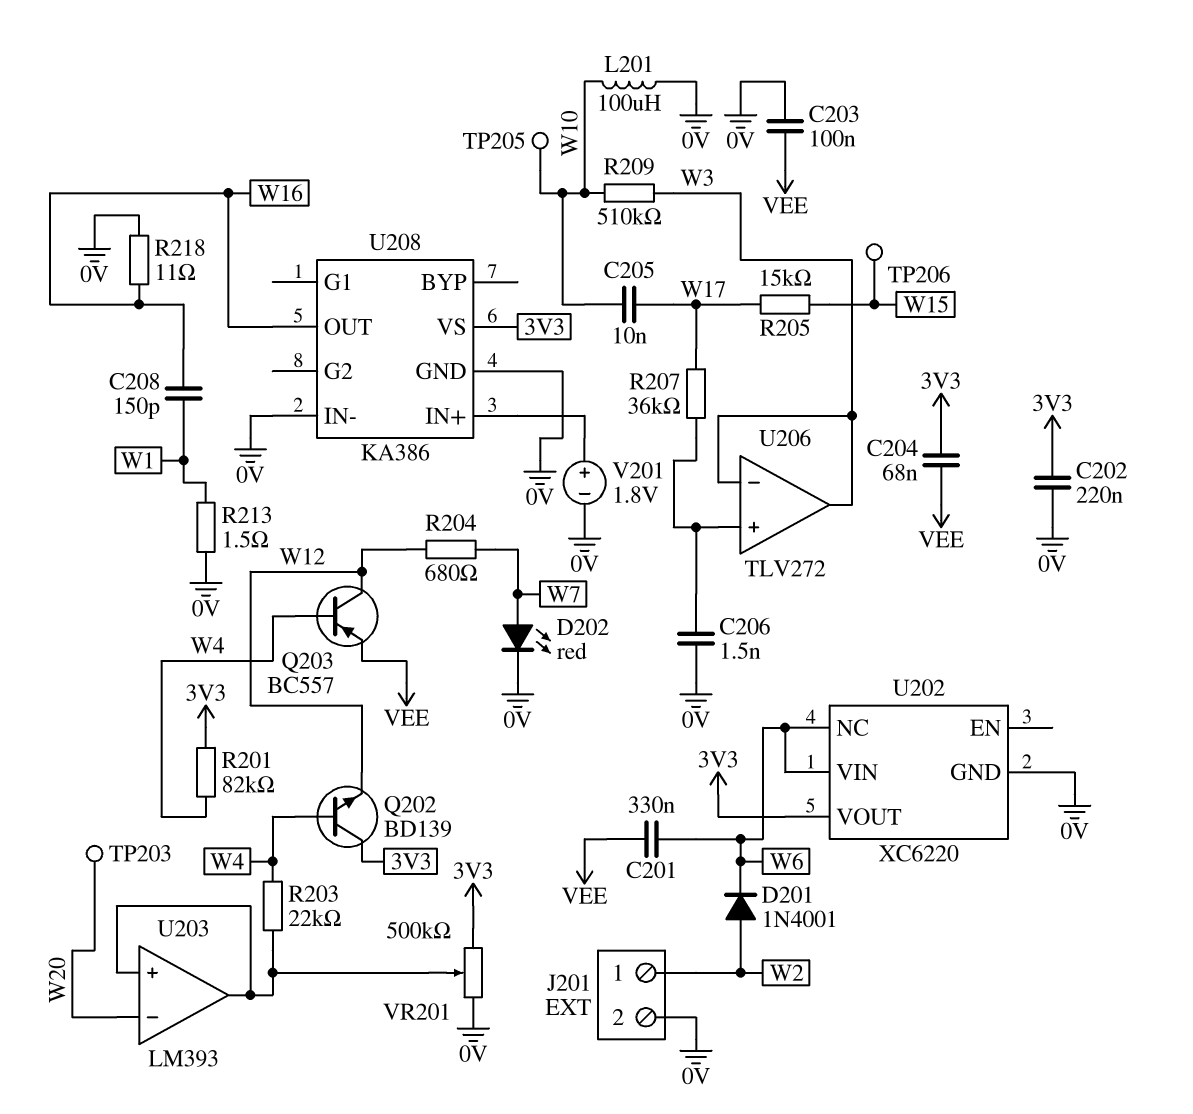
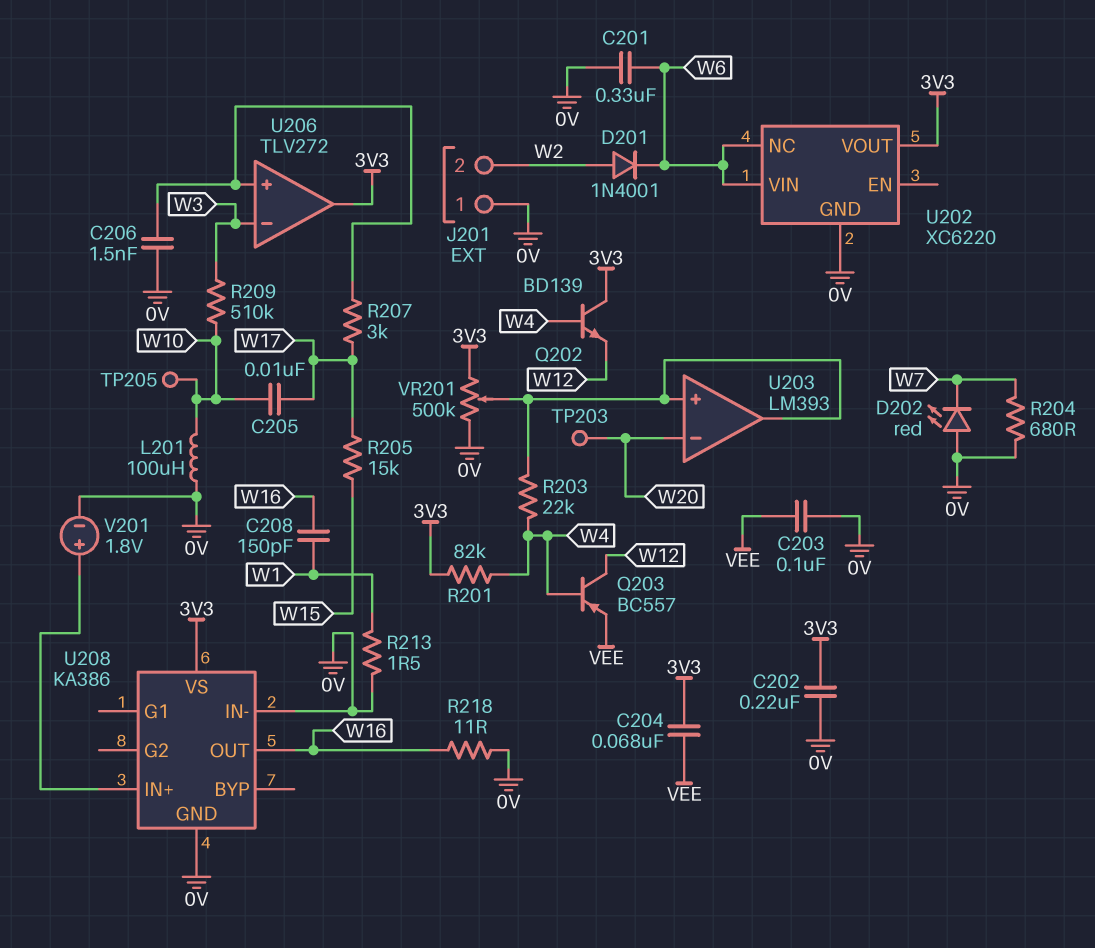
C201: 330nF (VEE, W6) -> 330nF (0V, W6)
D202: LED red (A W7, K 0V) -> LED red (A 0V, K W7)
J201 pin 1: W2 -> 0V
J201 pin 2: 0V -> W2
R204: 680 (W7, W12) -> 680 (0V, W7)
R207: 36k (U206/in+, W17) -> 3k (U206/in+, W17)
TP206: test point (W15) -> none
U206 pin out: W3 -> 3V3

